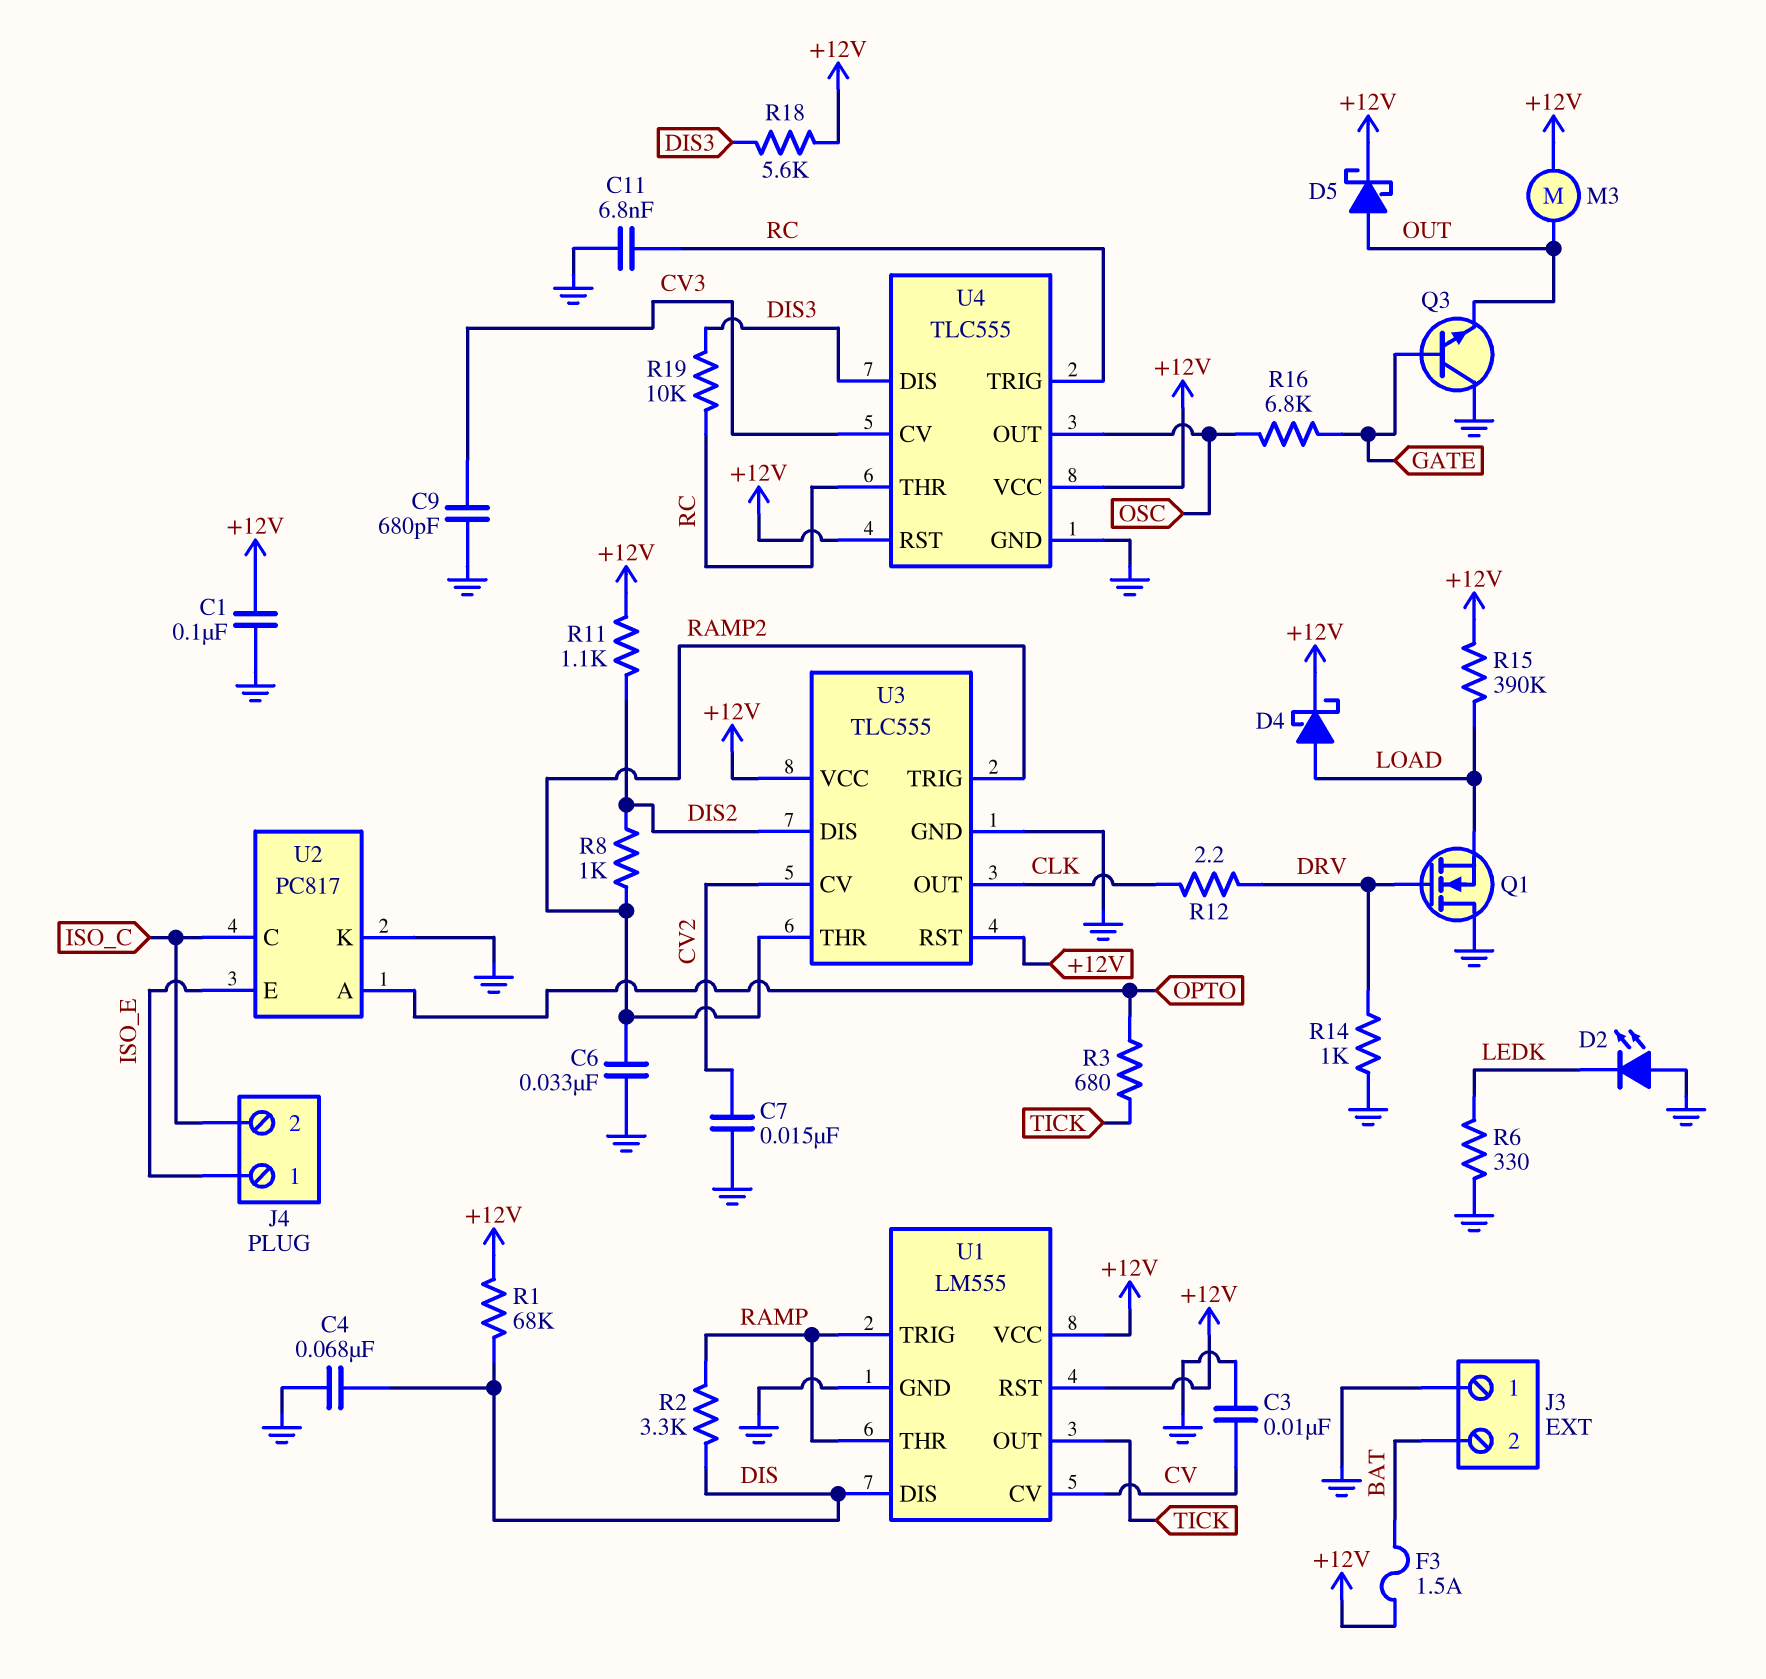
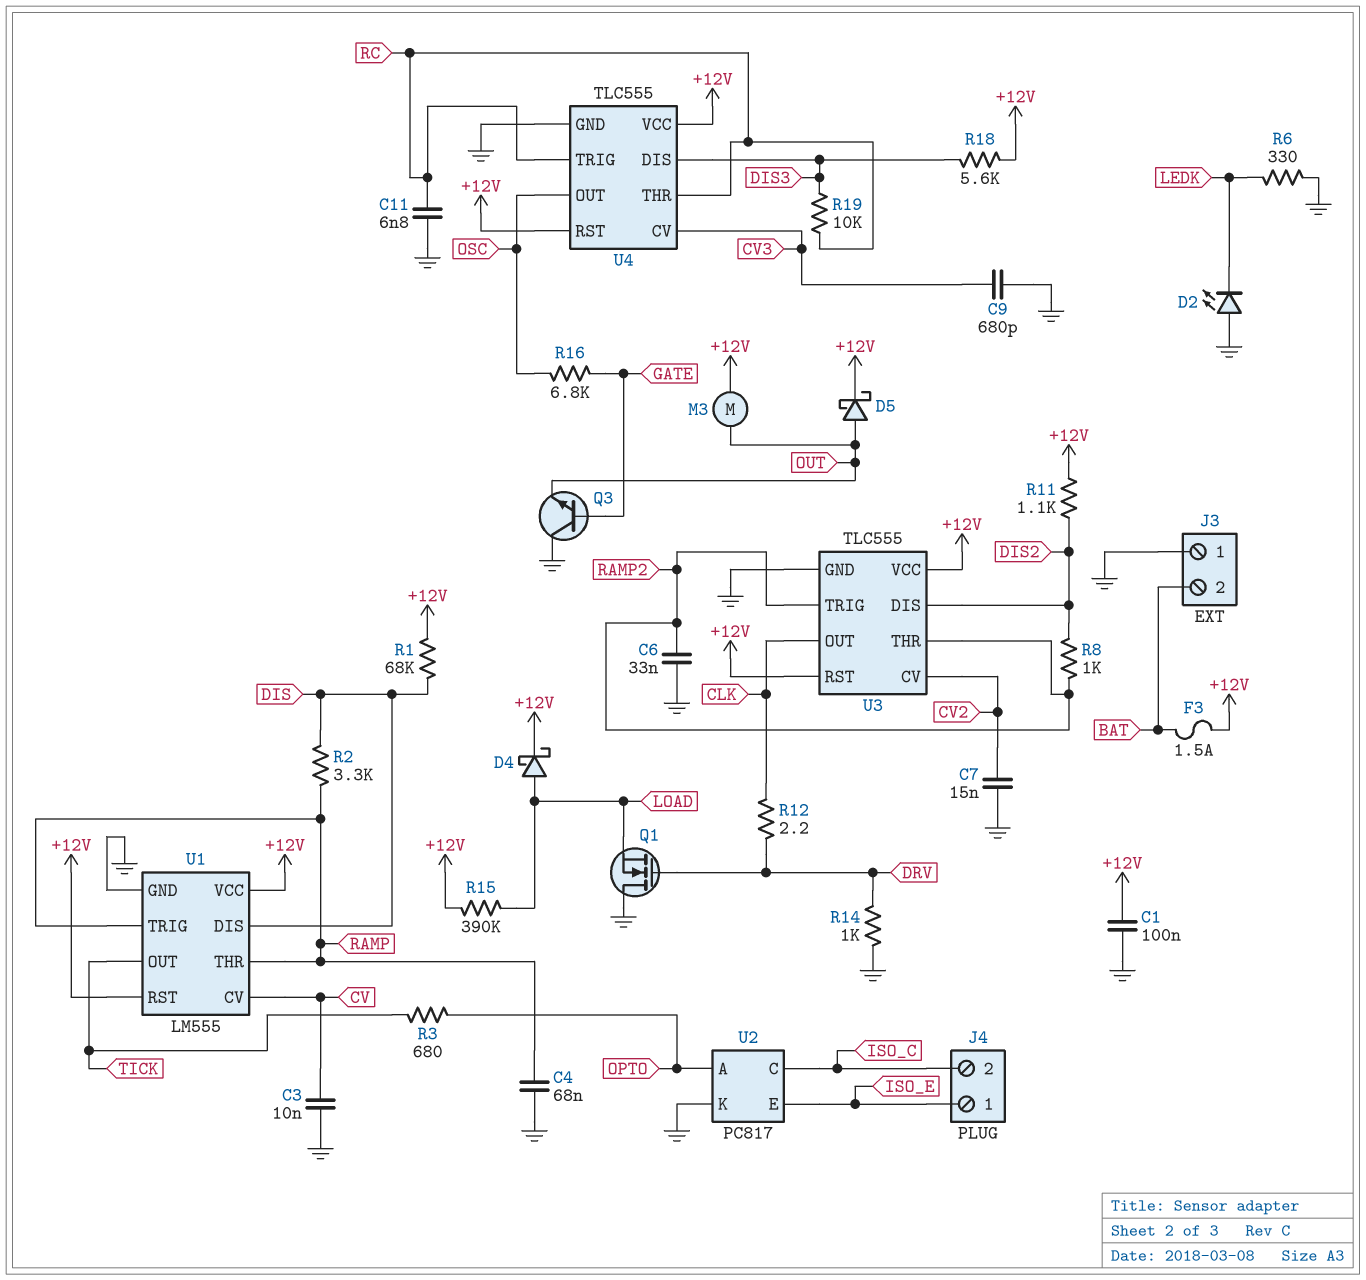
C4: 68nF (DIS, GND) -> 68nF (GND, RAMP)

